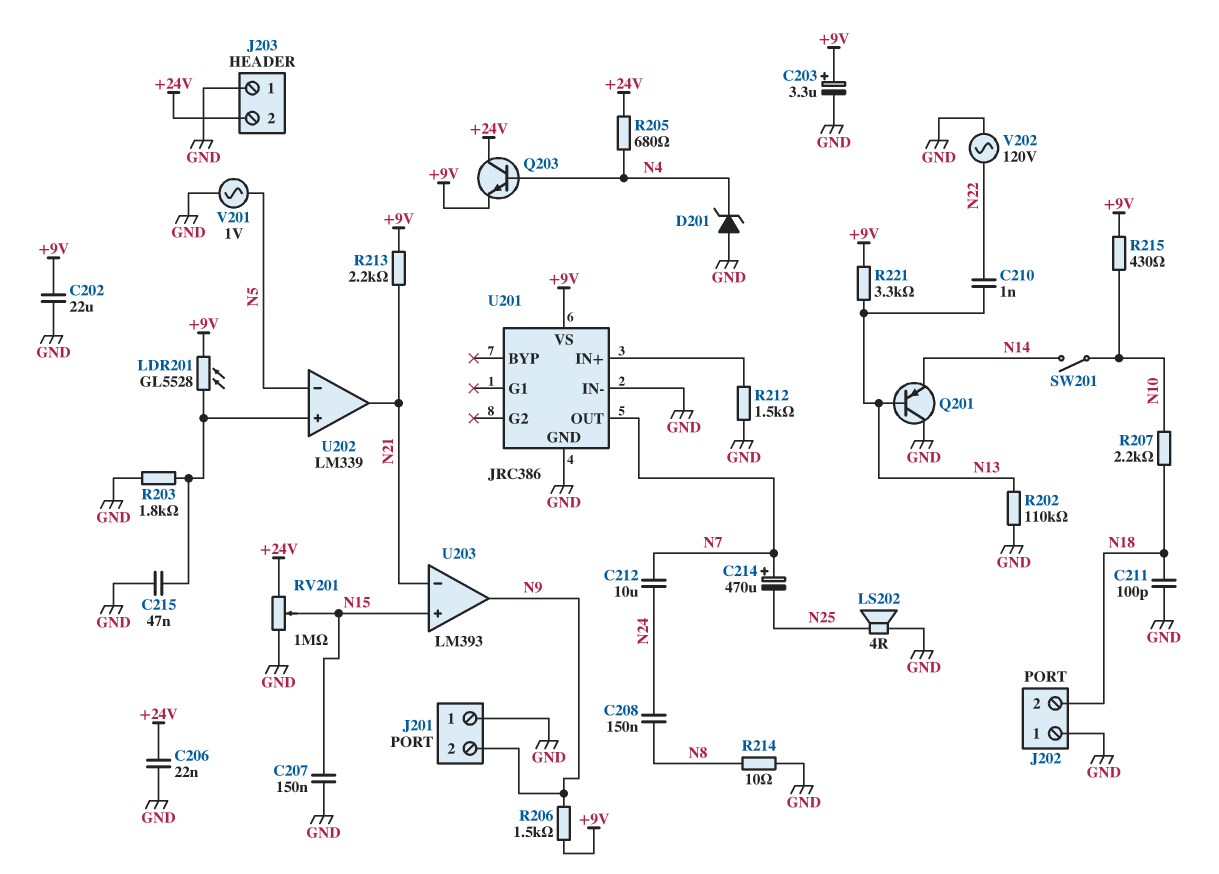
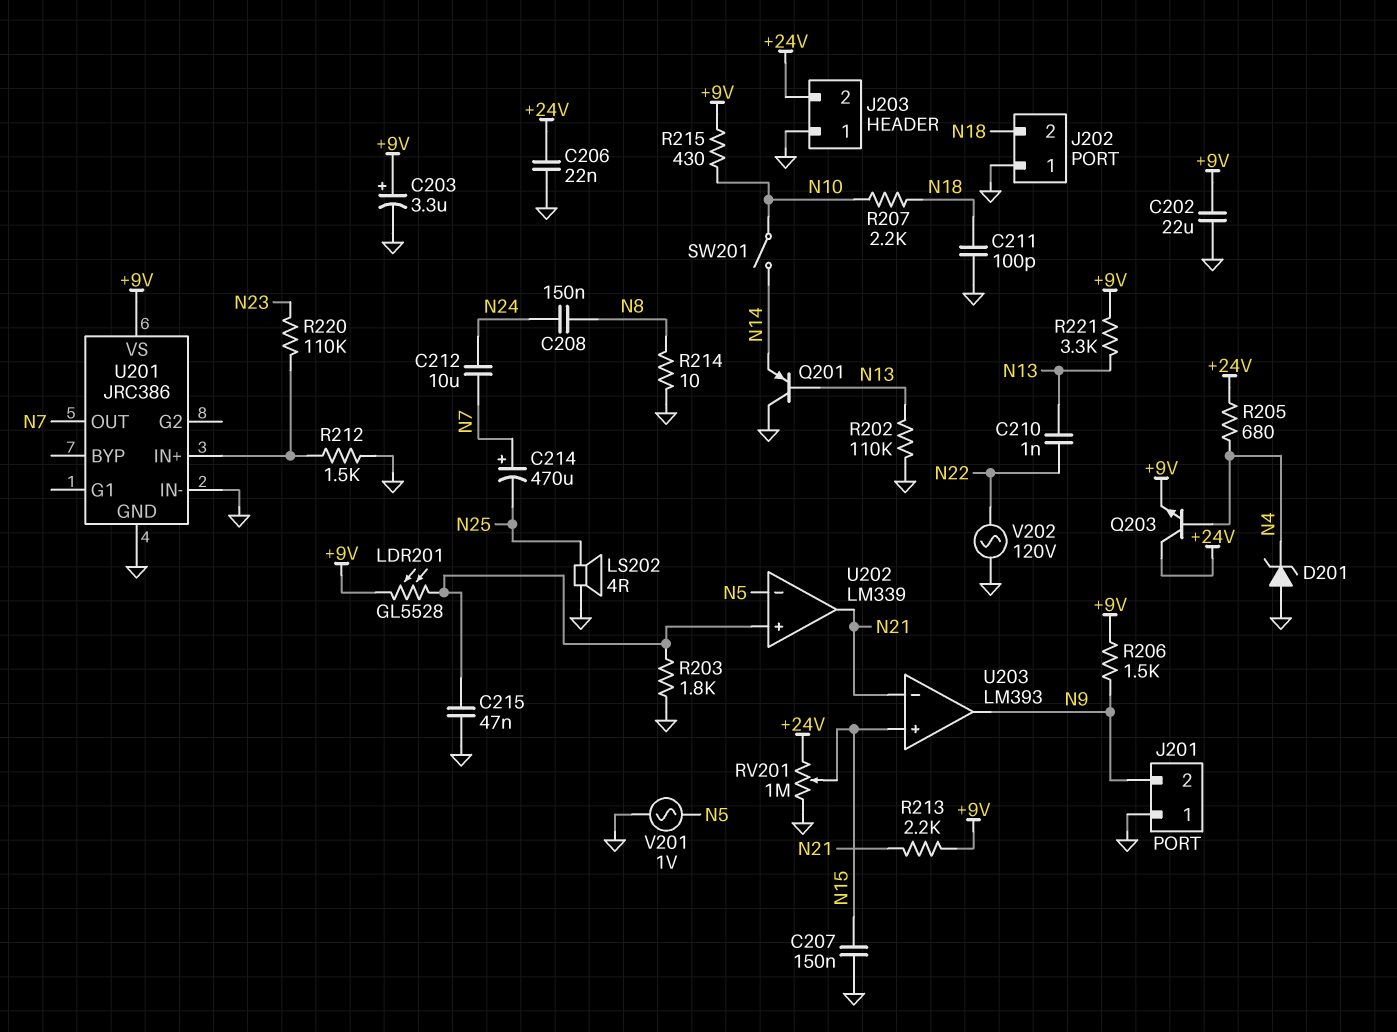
R220: none -> 110k (N23, U201/IN+)

